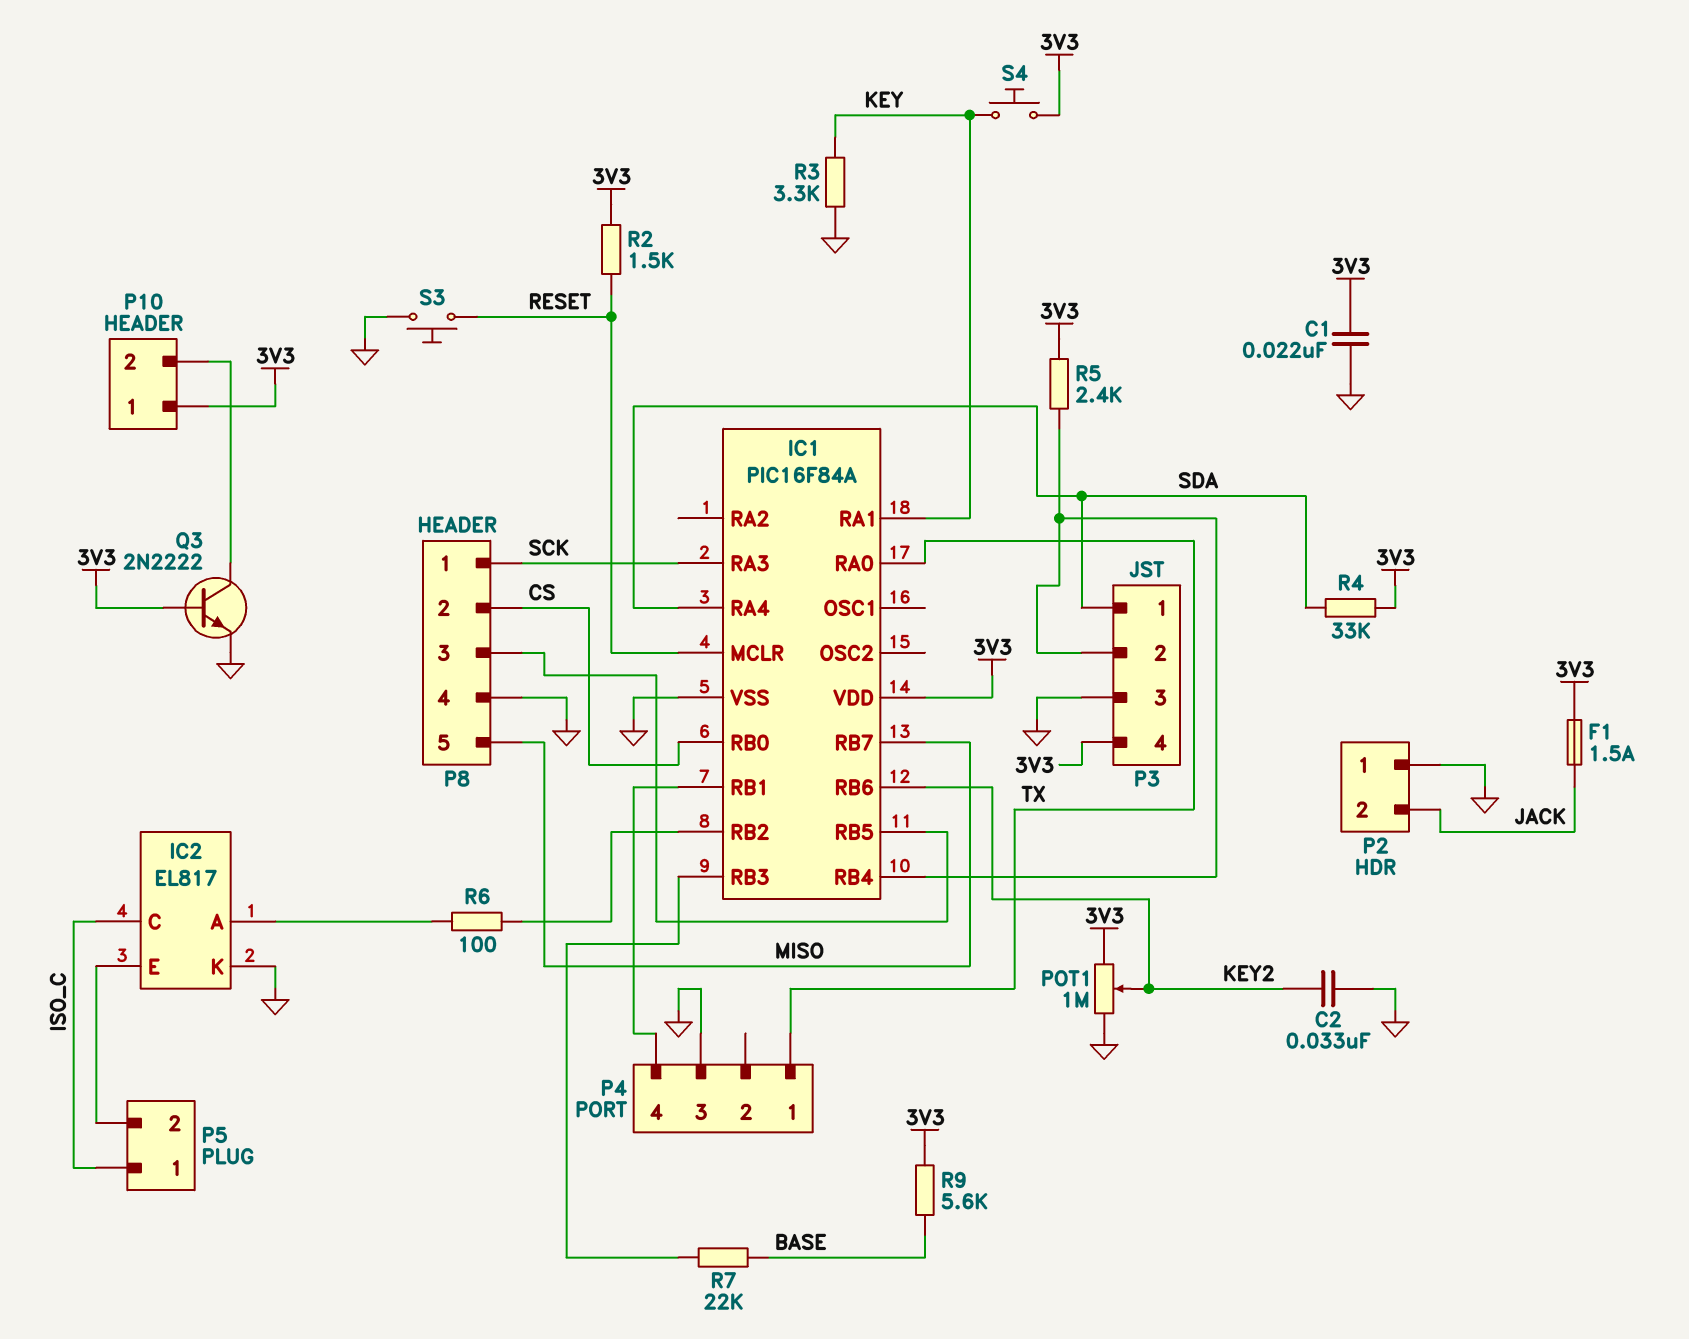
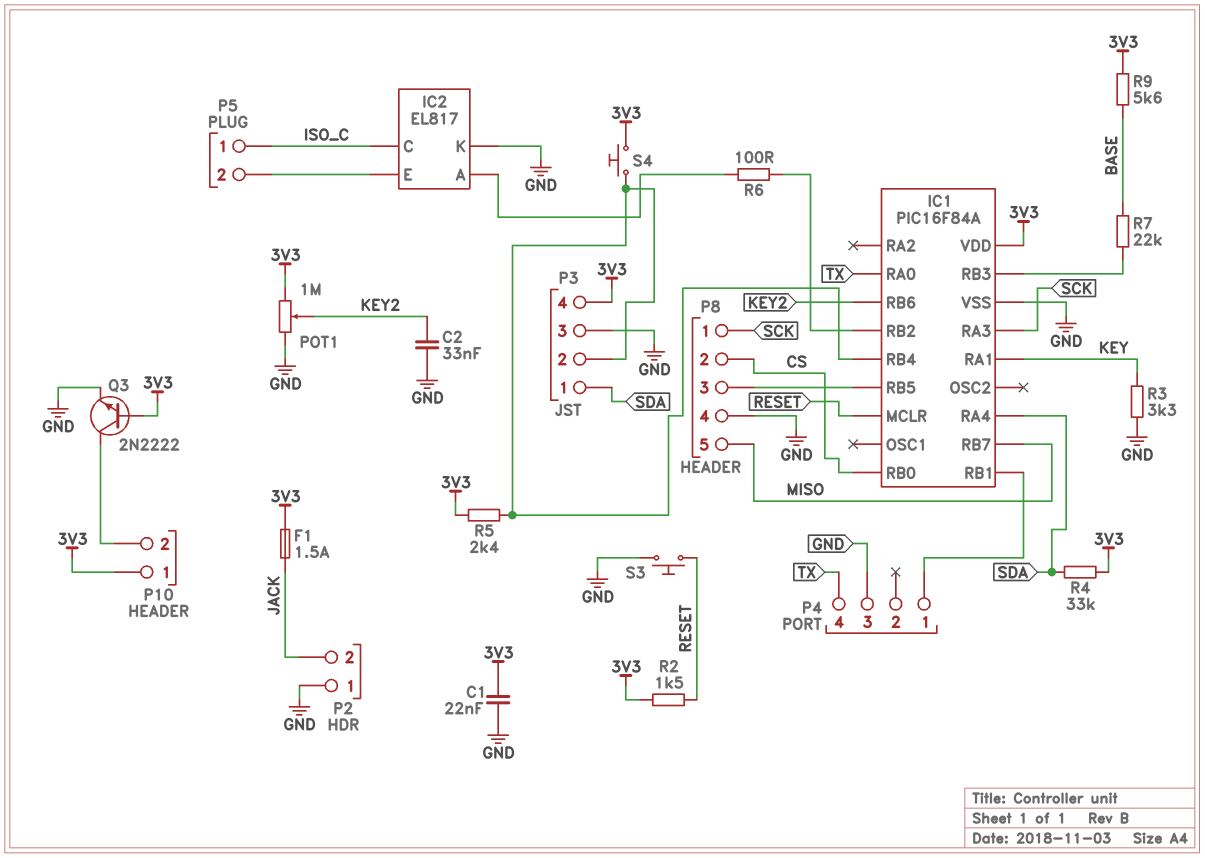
P4 pin 1: TX -> IC1/RB1
P4 pin 4: IC1/RB1 -> TX
S4: button (3V3, KEY) -> button (3V3, IC1/RB4)

